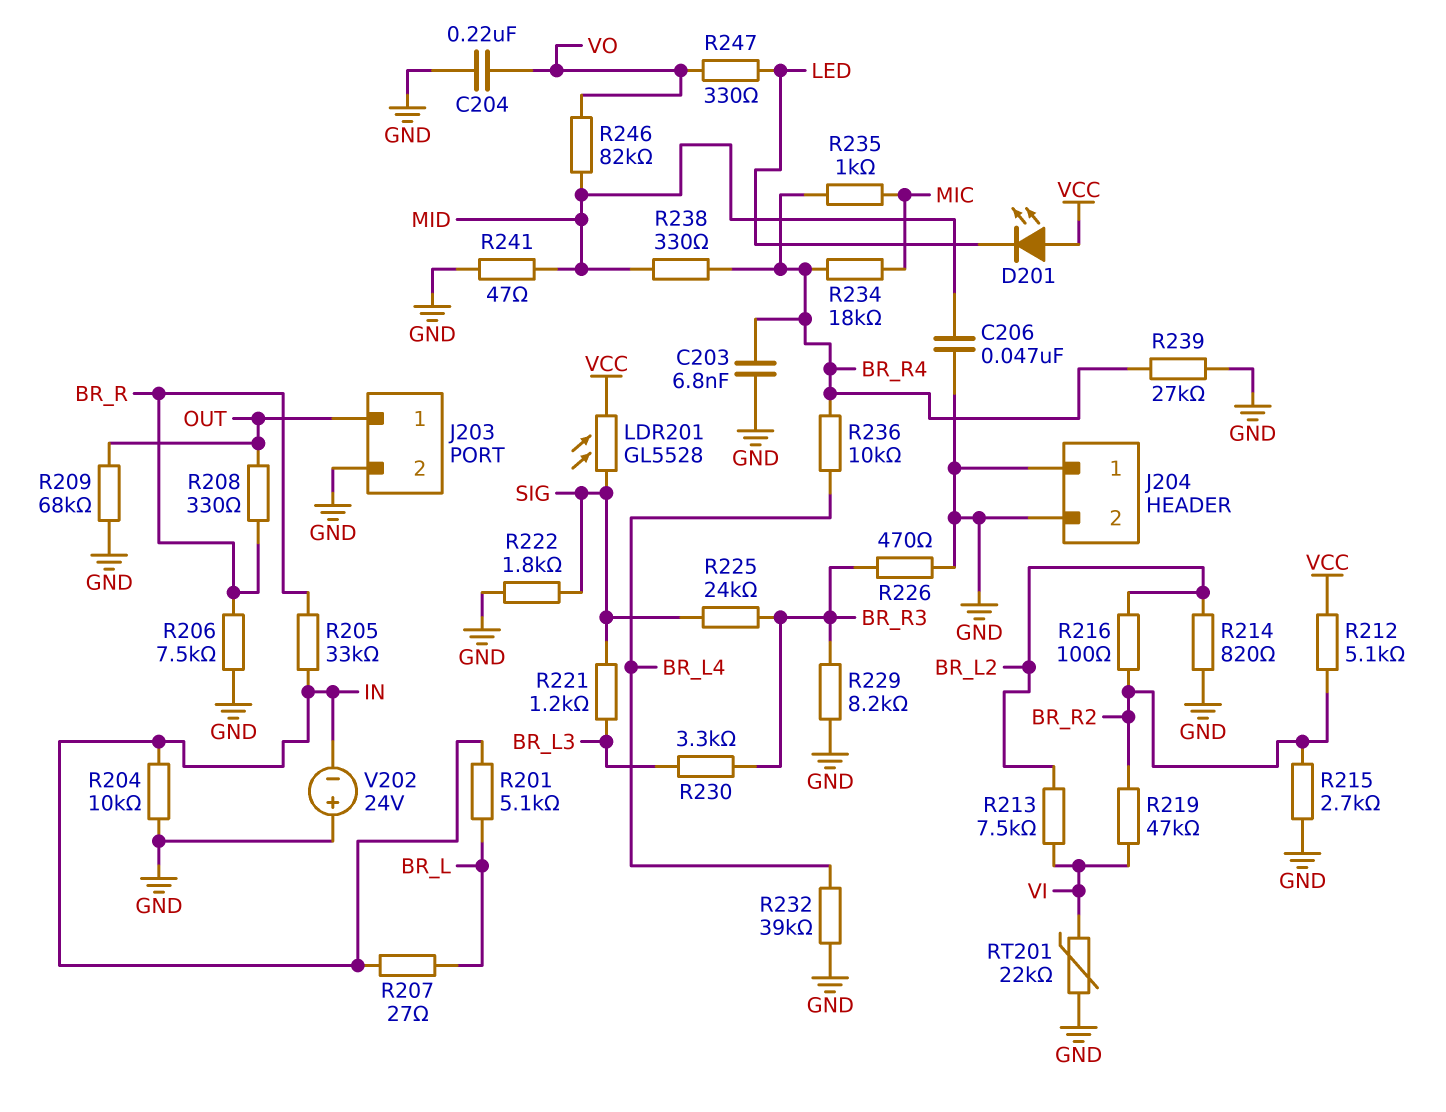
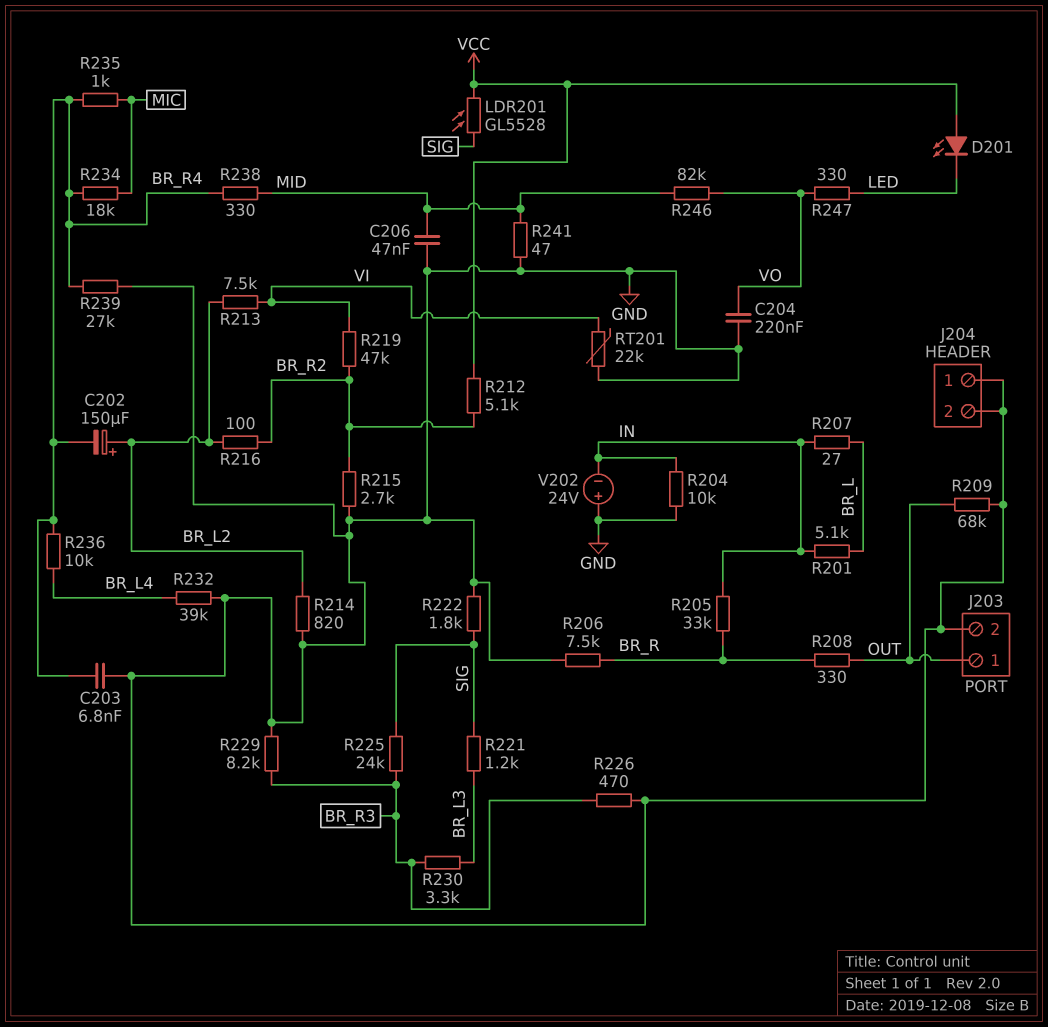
C202: none -> 150uF (plus BR_L2, minus BR_R4)

